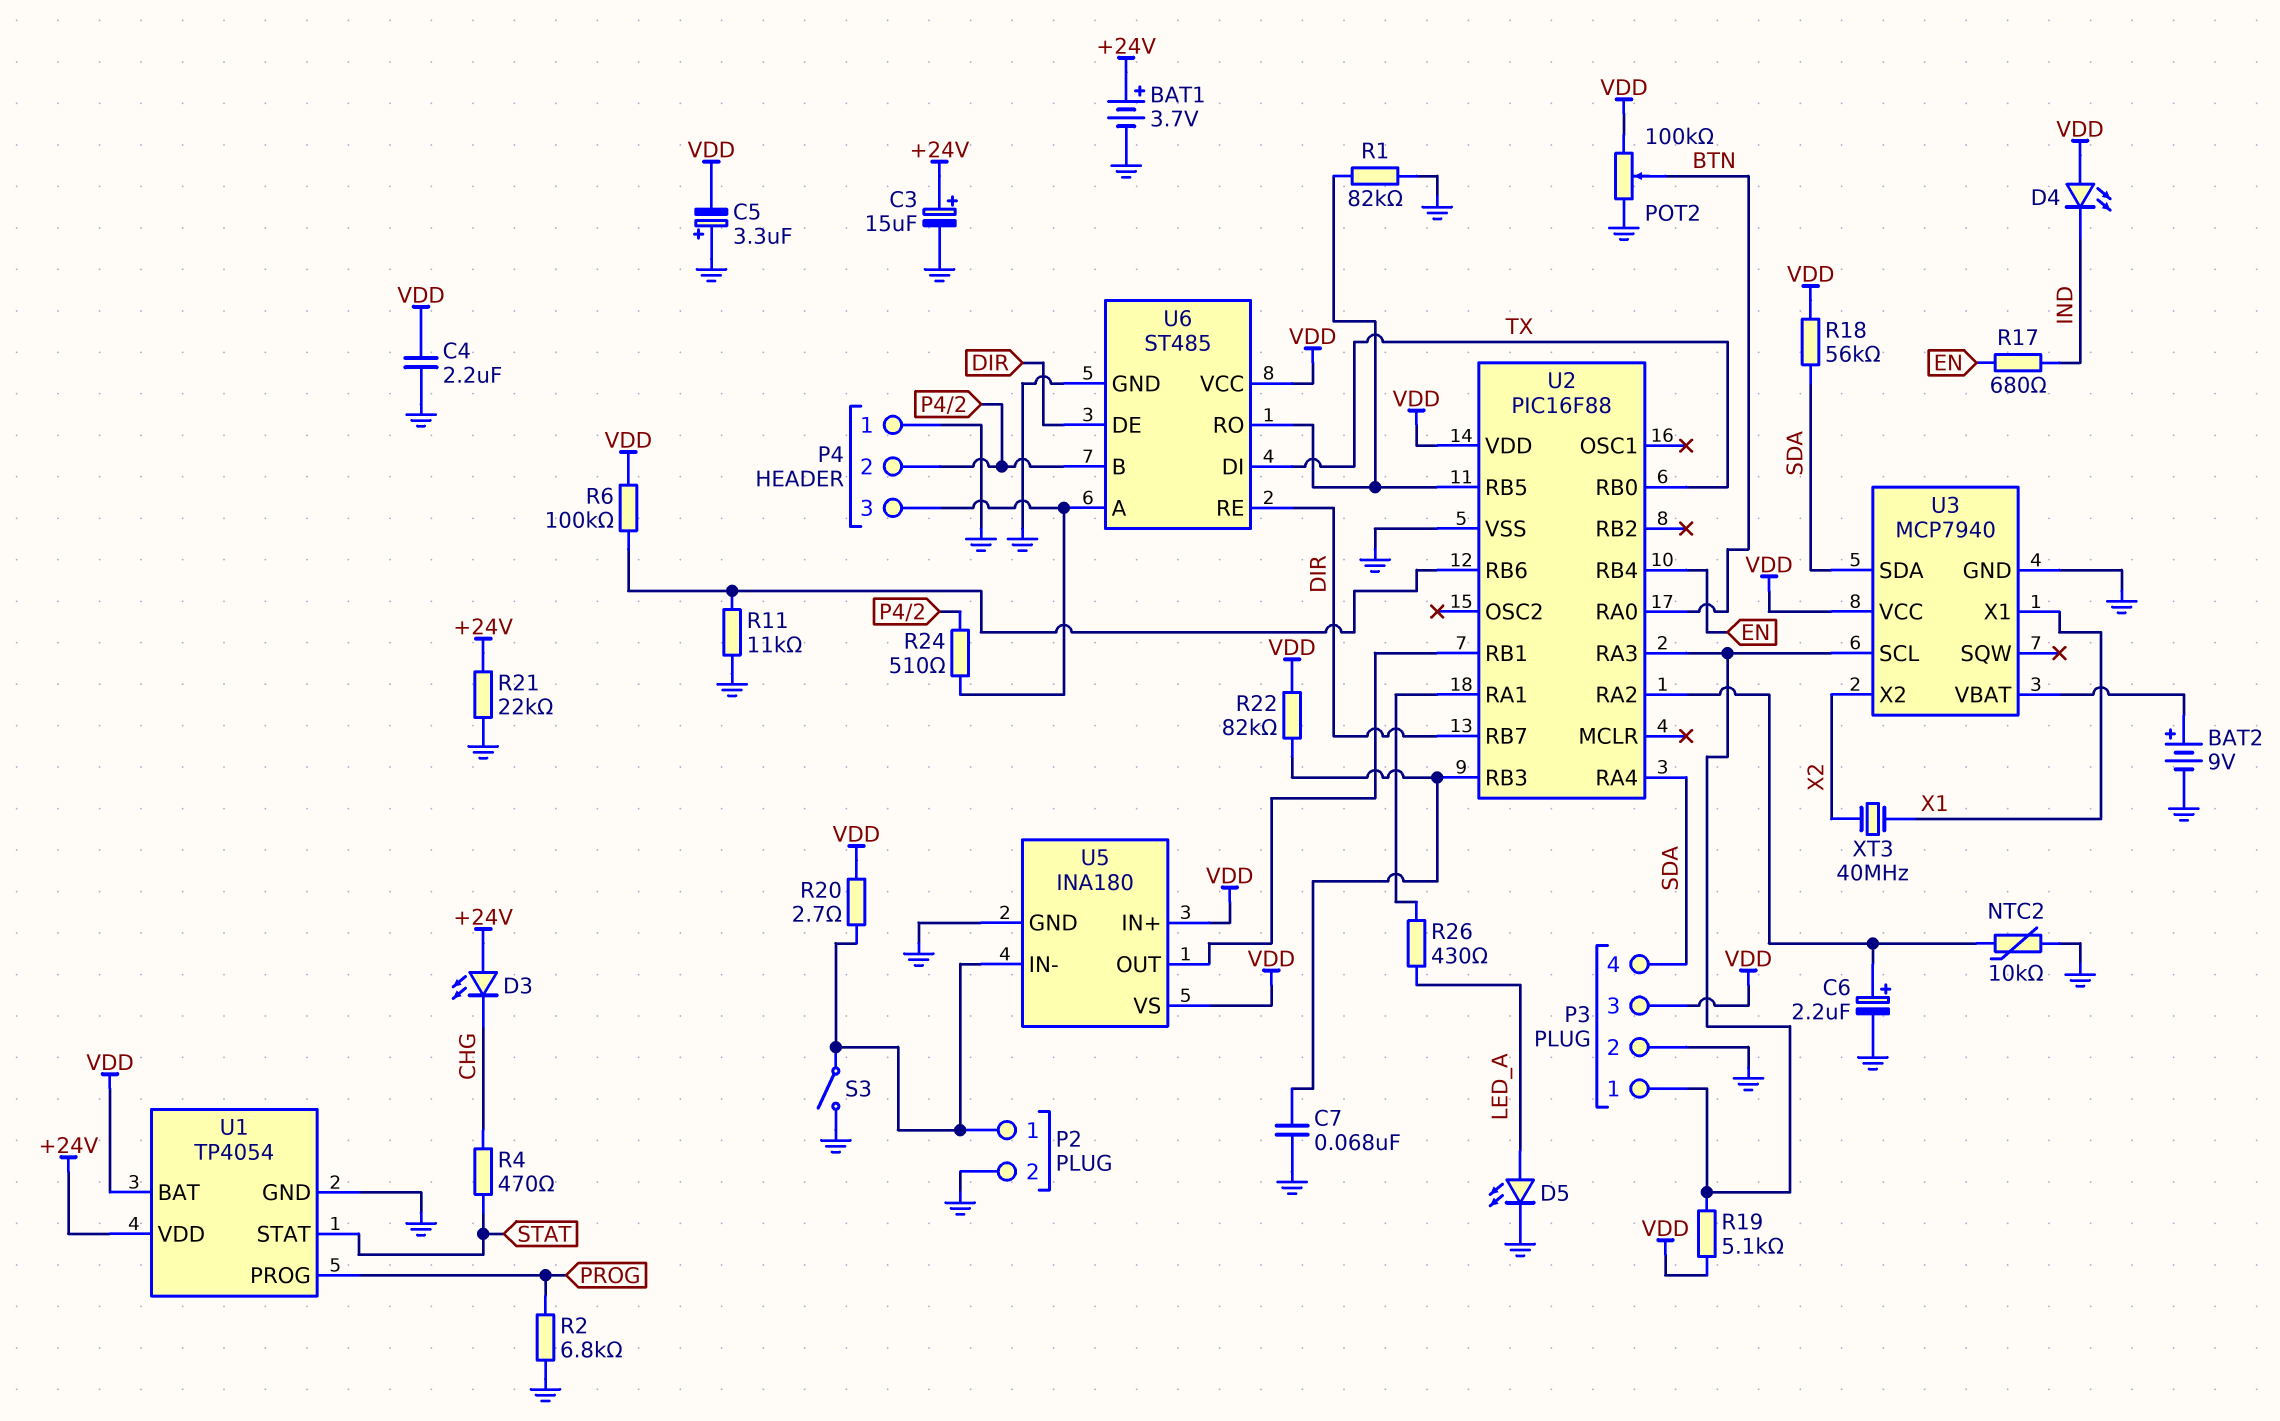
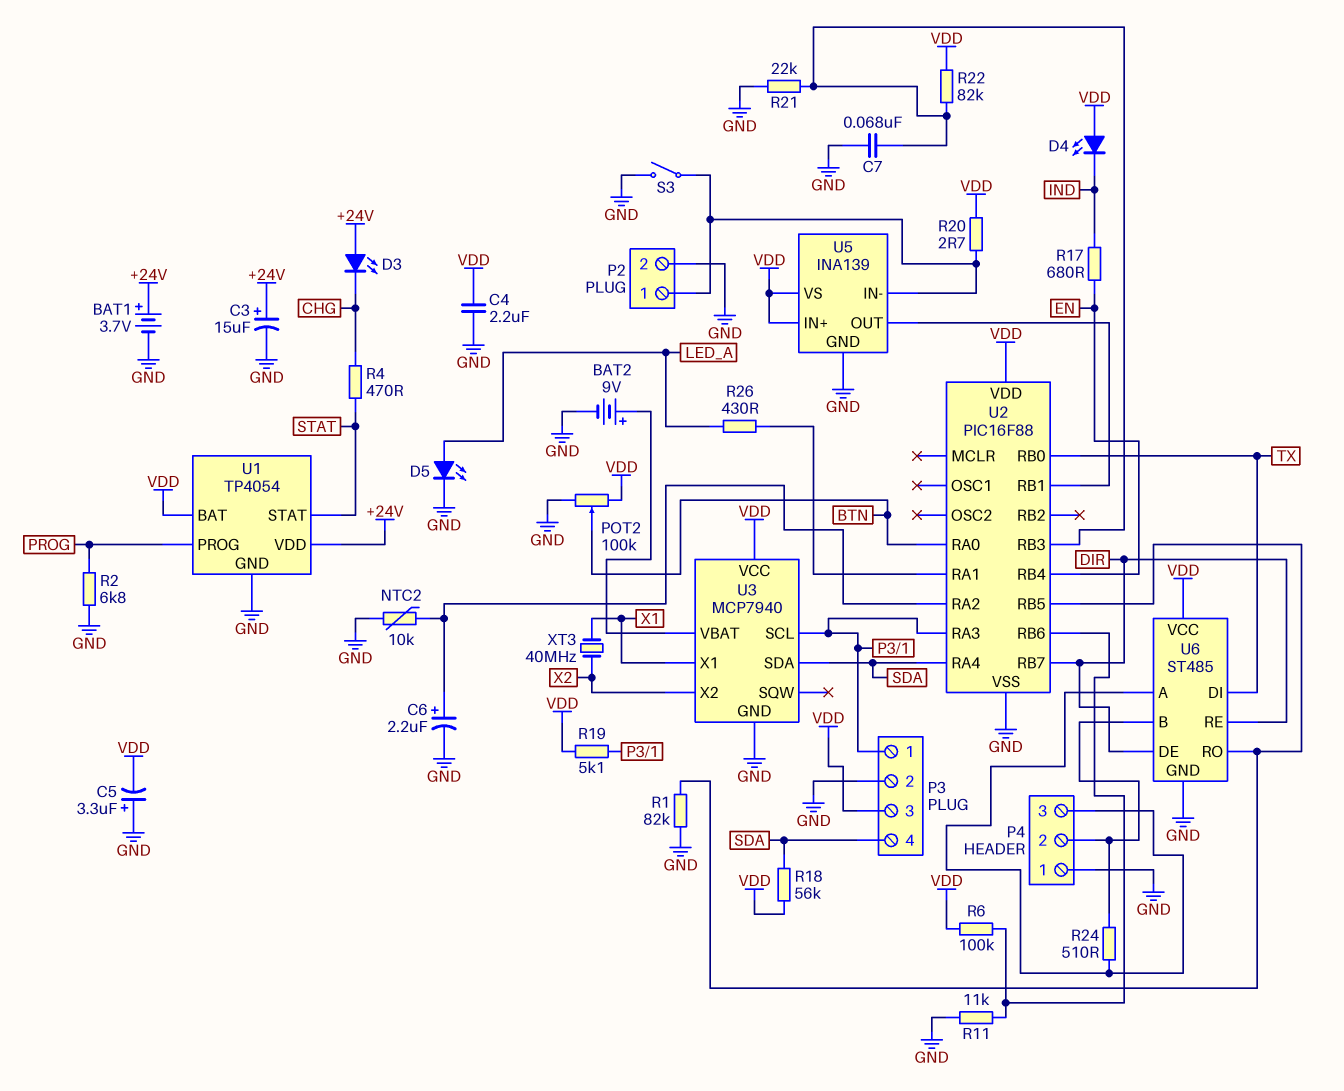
R21: 22k (+24V, GND) -> 22k (GND, U2/RB3)
U5: INA180 -> INA139

